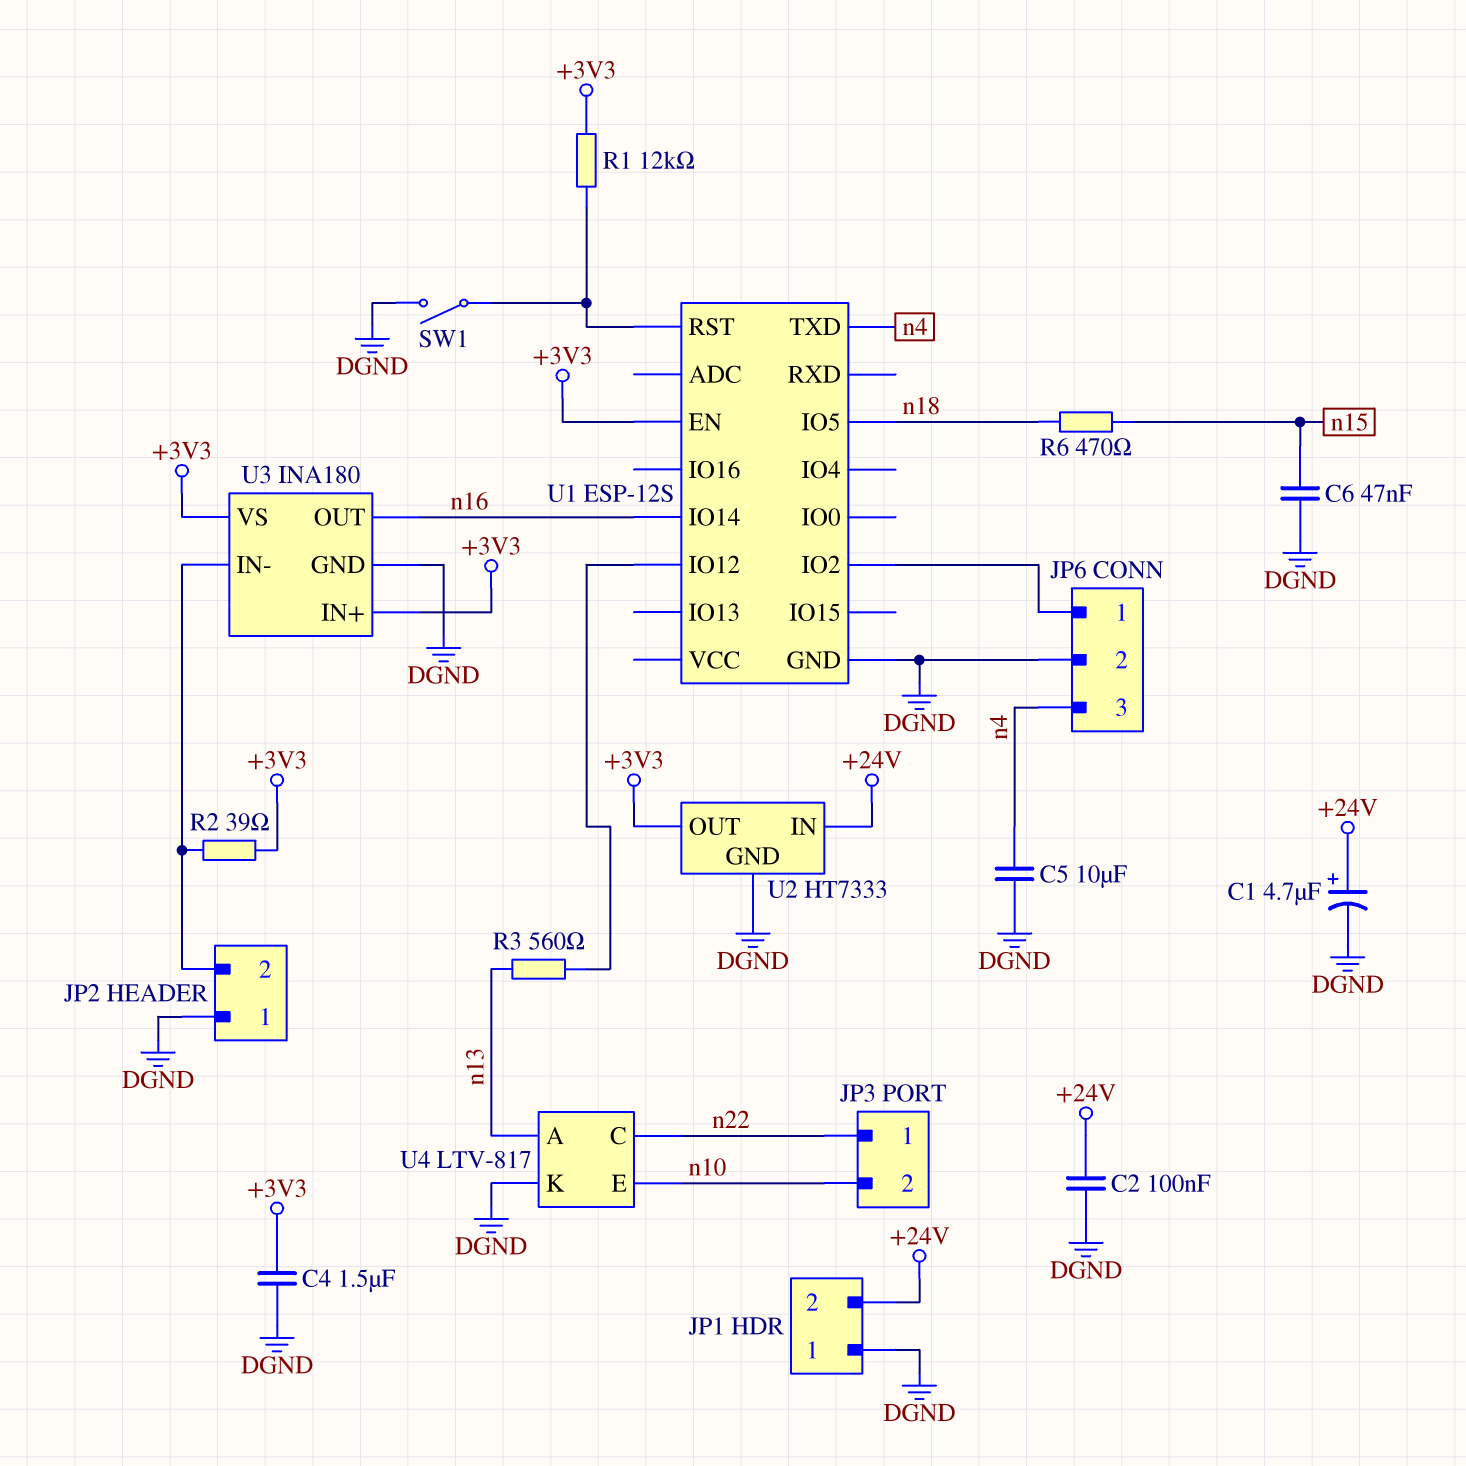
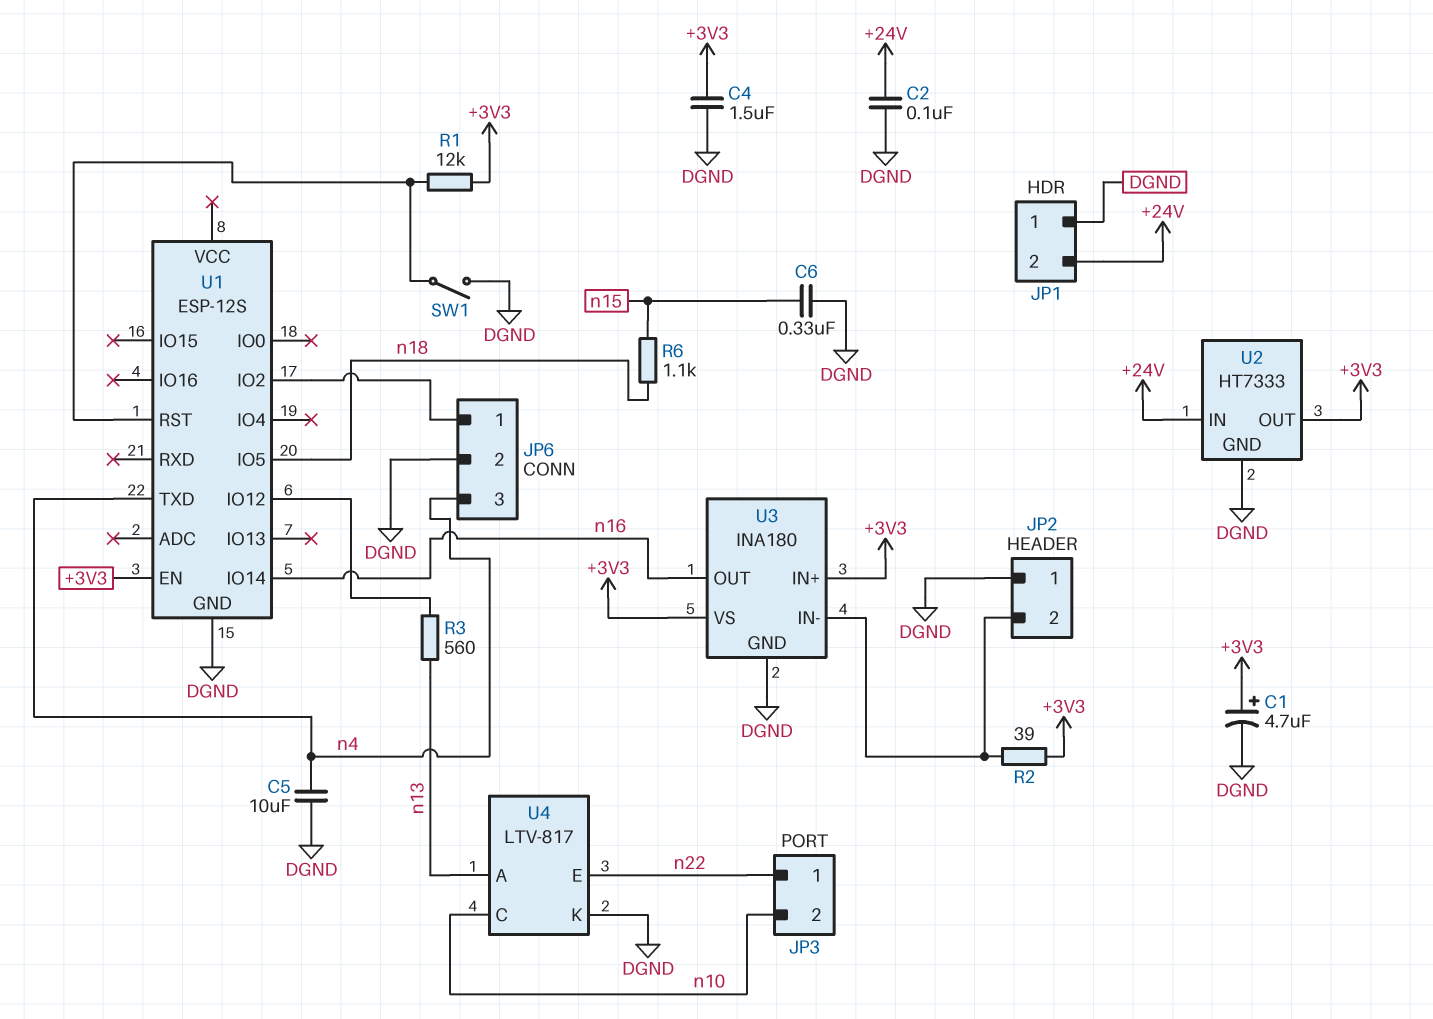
C1: 4.7uF (plus +24V, minus DGND) -> 4.7uF (plus +3V3, minus DGND)
C6: 47nF (DGND, n15) -> 330nF (DGND, n15)
R6: 470 (n15, n18) -> 1.1k (n15, n18)
U4 pin C: n22 -> n10
U4 pin E: n10 -> n22

